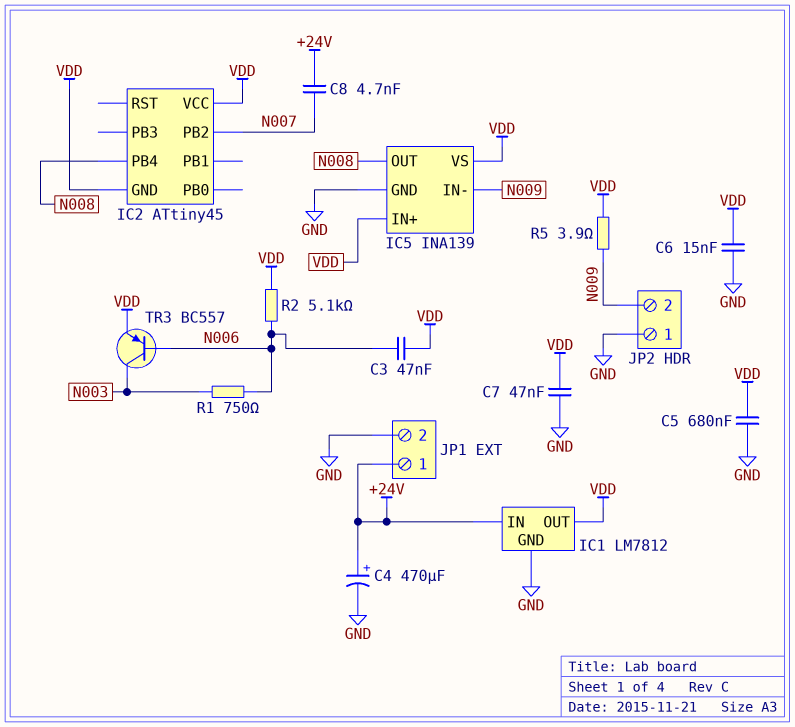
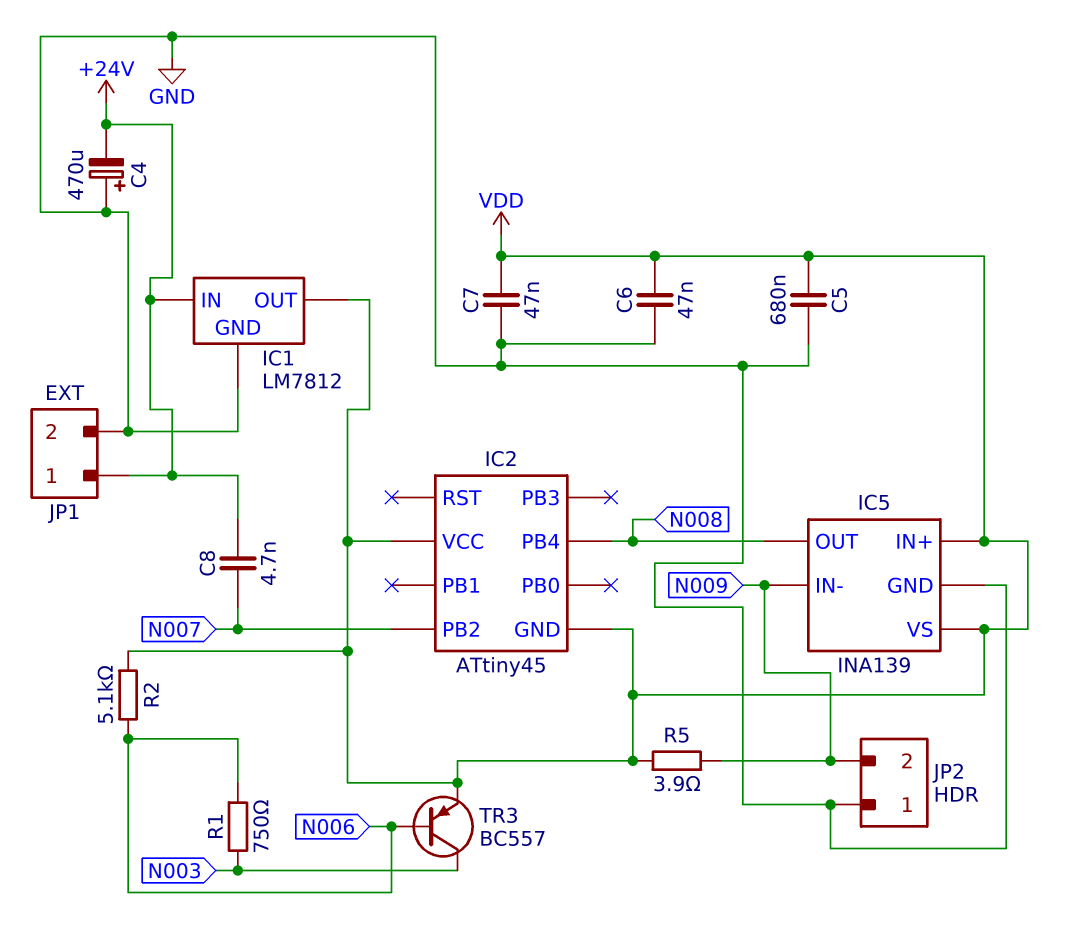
C3: 47nF (N006, VDD) -> none
C4: 470uF (plus +24V, minus GND) -> 470uF (plus GND, minus +24V)
C6: 15nF (GND, VDD) -> 47nF (GND, VDD)

